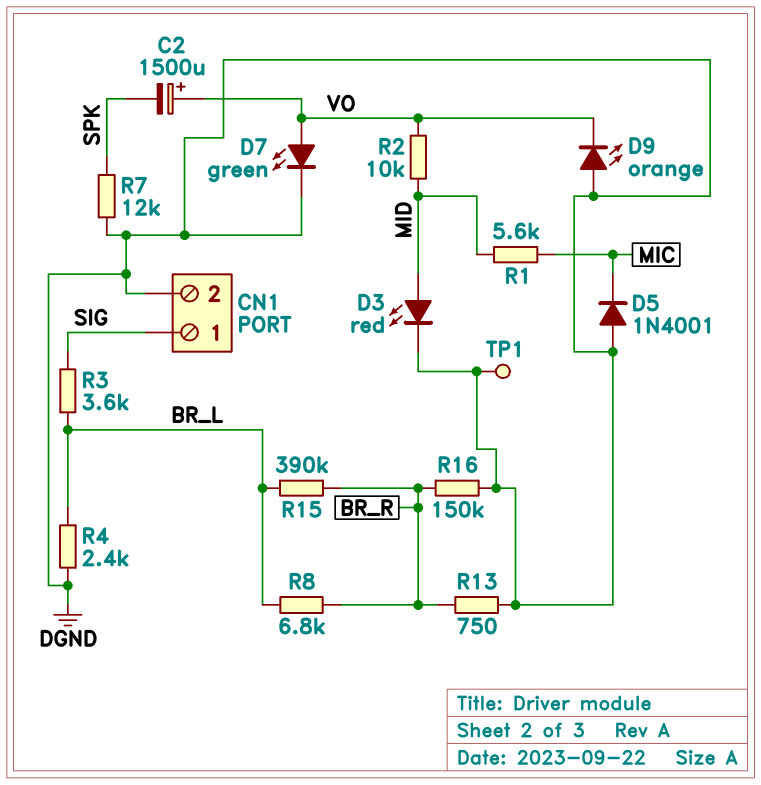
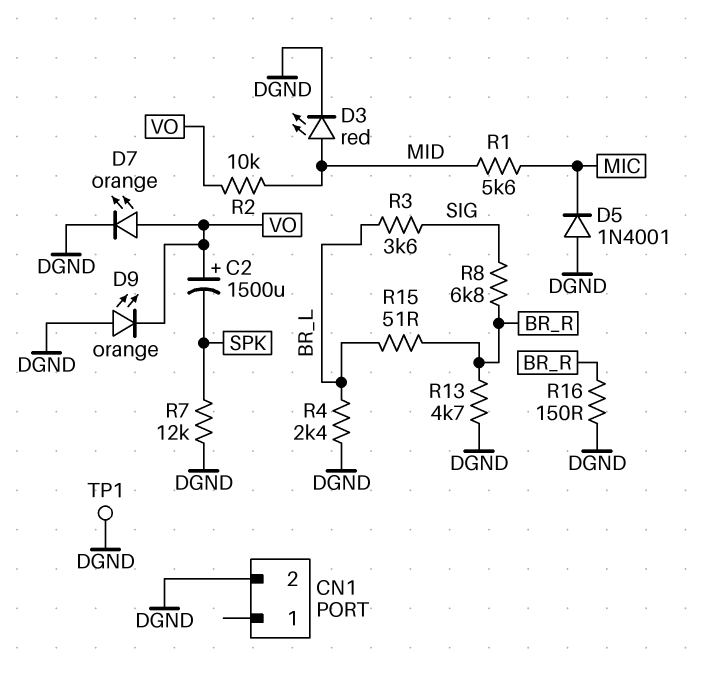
CN1 pin 1: SIG -> none
D7: LED green (A VO, K DGND) -> LED orange (A VO, K DGND)
R8: 6.8k (BR_L, BR_R) -> 6.8k (BR_R, SIG)
R13: 750 (BR_R, DGND) -> 4.7k (BR_R, DGND)
R15: 390k (BR_L, BR_R) -> 51 (BR_L, BR_R)
R16: 150k (BR_R, DGND) -> 150 (BR_R, DGND)

